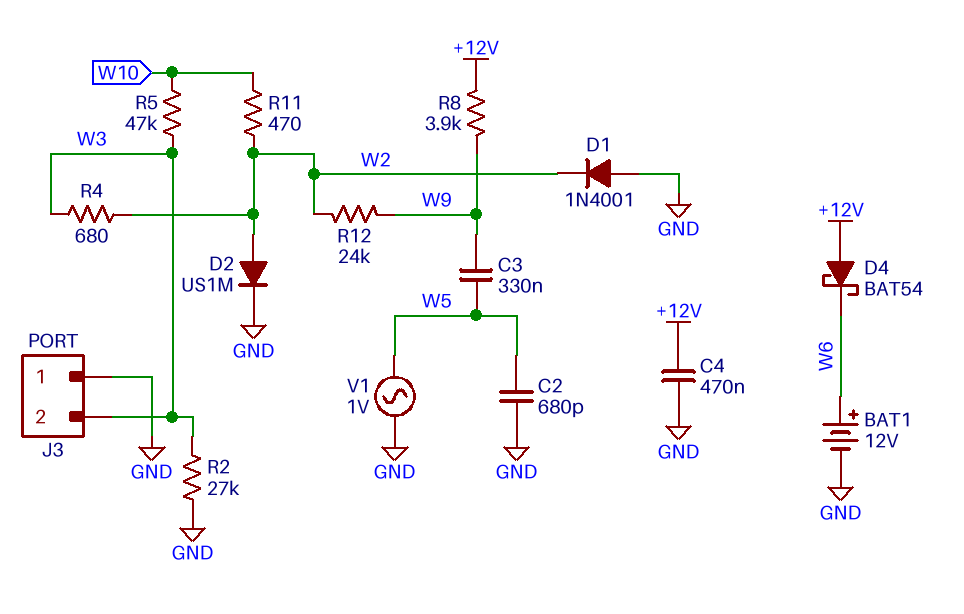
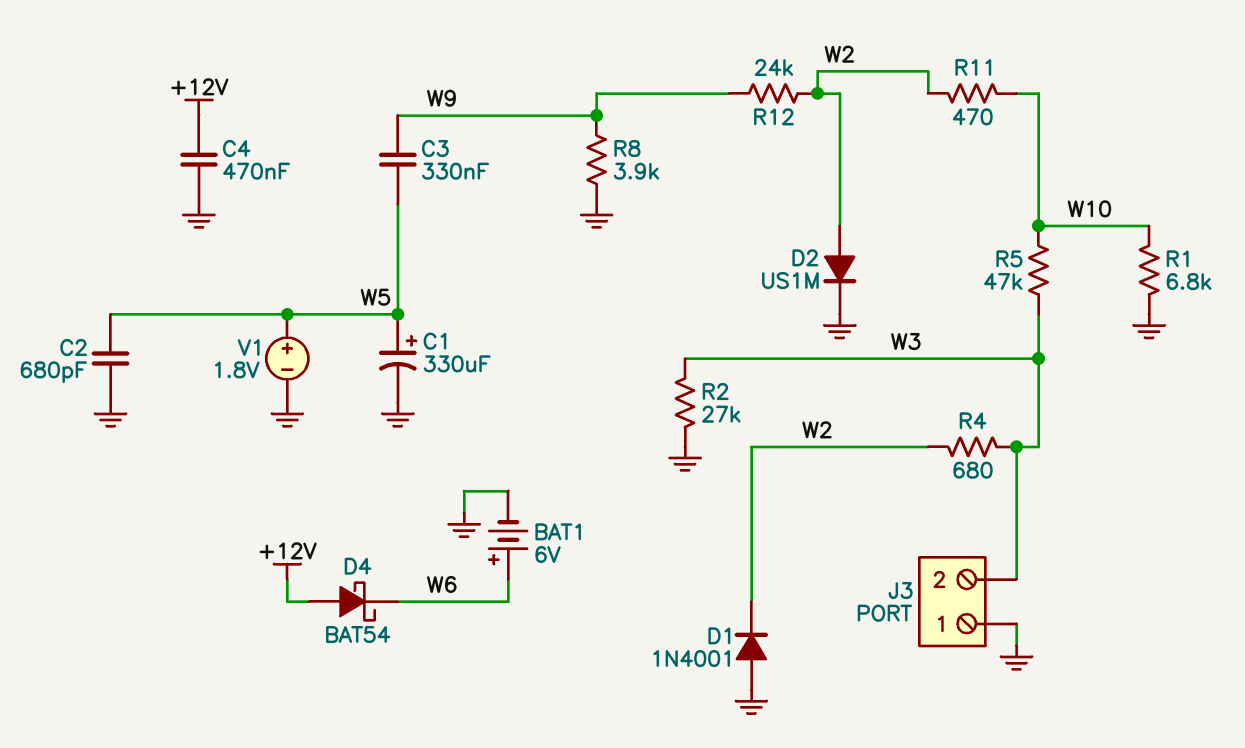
BAT1: 12V (plus W6, minus GND) -> 6V (plus W6, minus GND)
C1: none -> 330uF (plus W5, minus GND)
R1: none -> 6.8k (GND, W10)
R8: 3.9k (+12V, W9) -> 3.9k (GND, W9)
V1: AC 1V (GND, W5) -> 1.8V (plus W5, minus GND)

